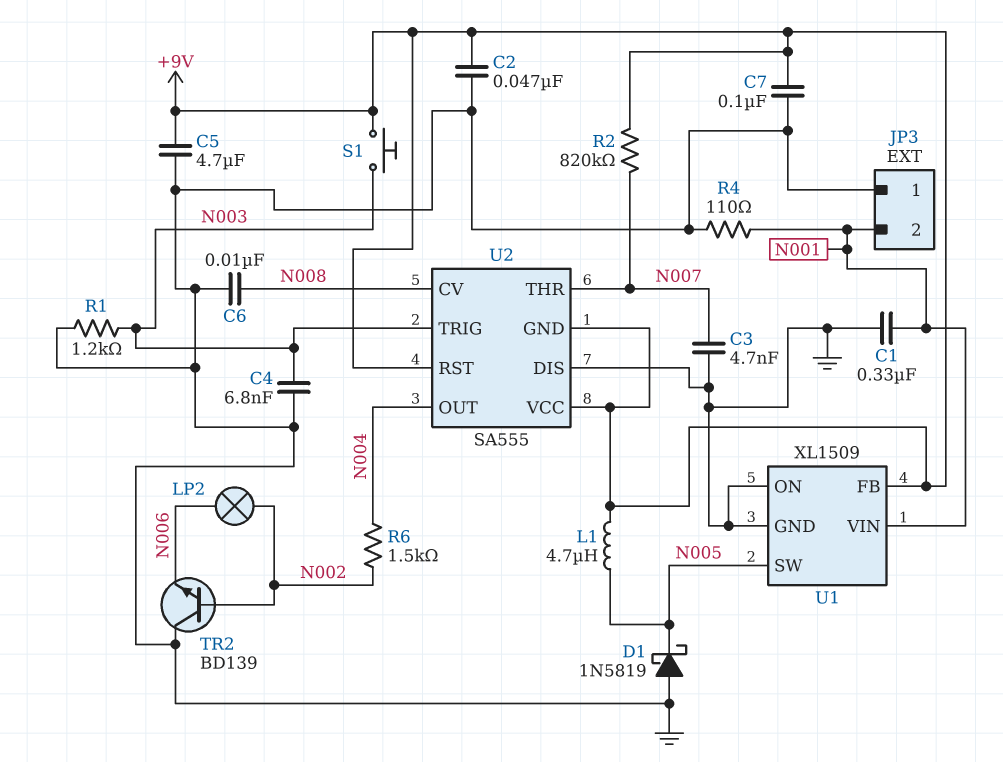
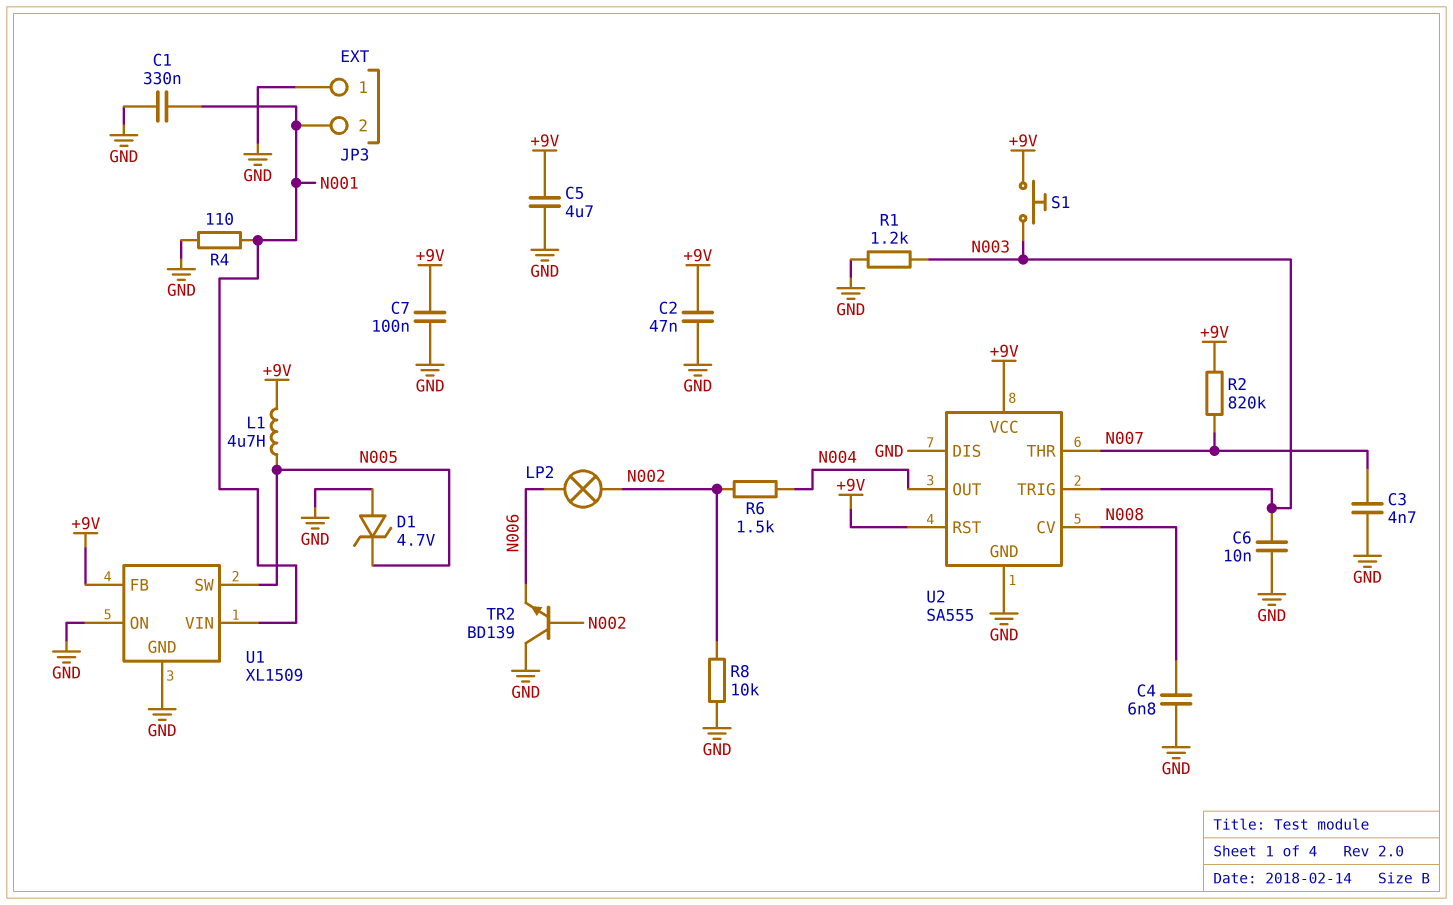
C4: 6.8nF (GND, N003) -> 6.8nF (GND, N008)
C6: 10nF (GND, N008) -> 10nF (GND, N003)
D1: schottky 1N5819 (A GND, K N005) -> zener 4.7V (A GND, K N005)
R8: none -> 10k (GND, N002)
U2 pin GND: +9V -> GND

